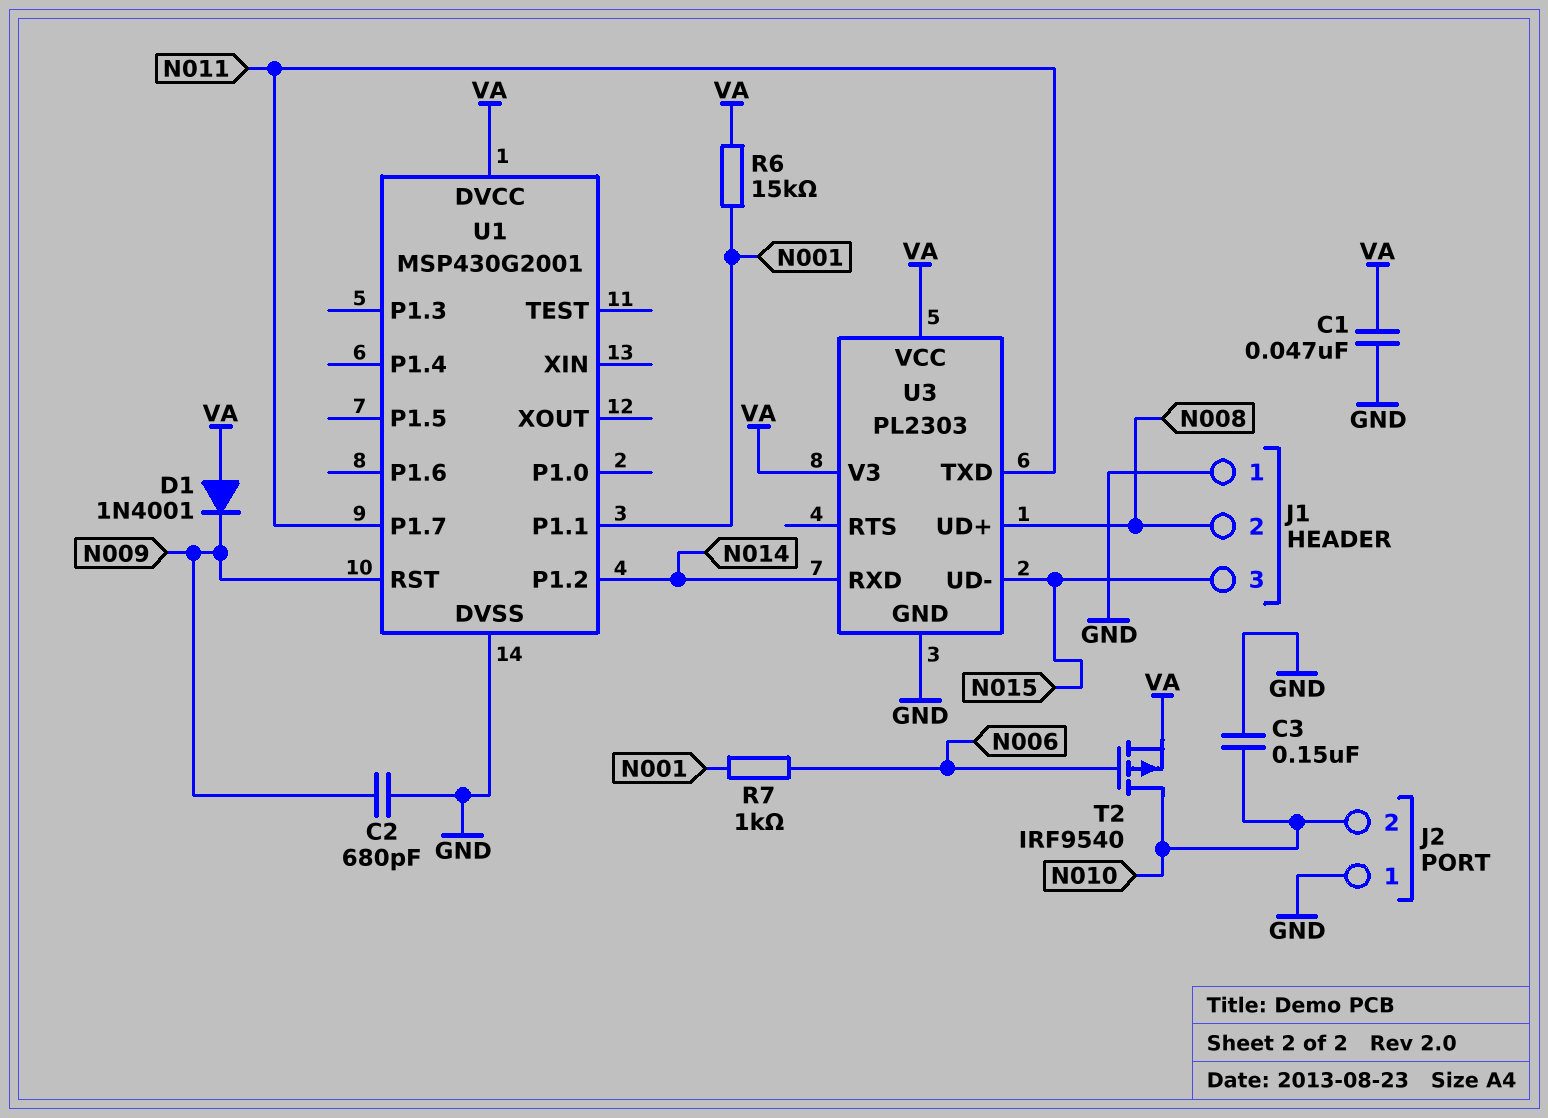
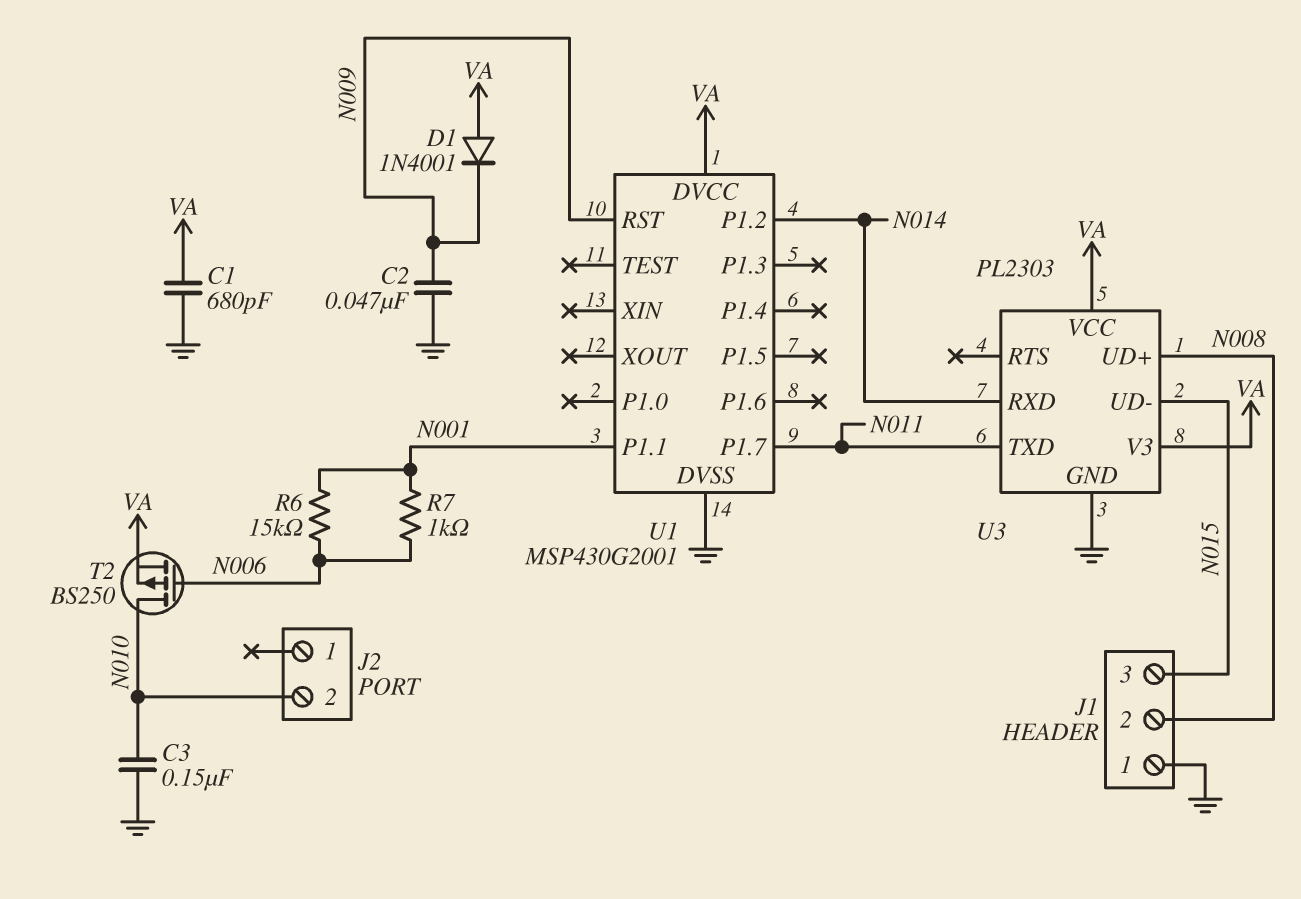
C1: 47nF (GND, VA) -> 680pF (GND, VA)
C2: 680pF (GND, N009) -> 47nF (GND, N009)
J2 pin 1: GND -> none
R6: 15k (N001, VA) -> 15k (N001, N006)
T2: PMOS IRF9540 (G N006, D N010, S VA) -> PMOS BS250 (G N006, D N010, S VA)

